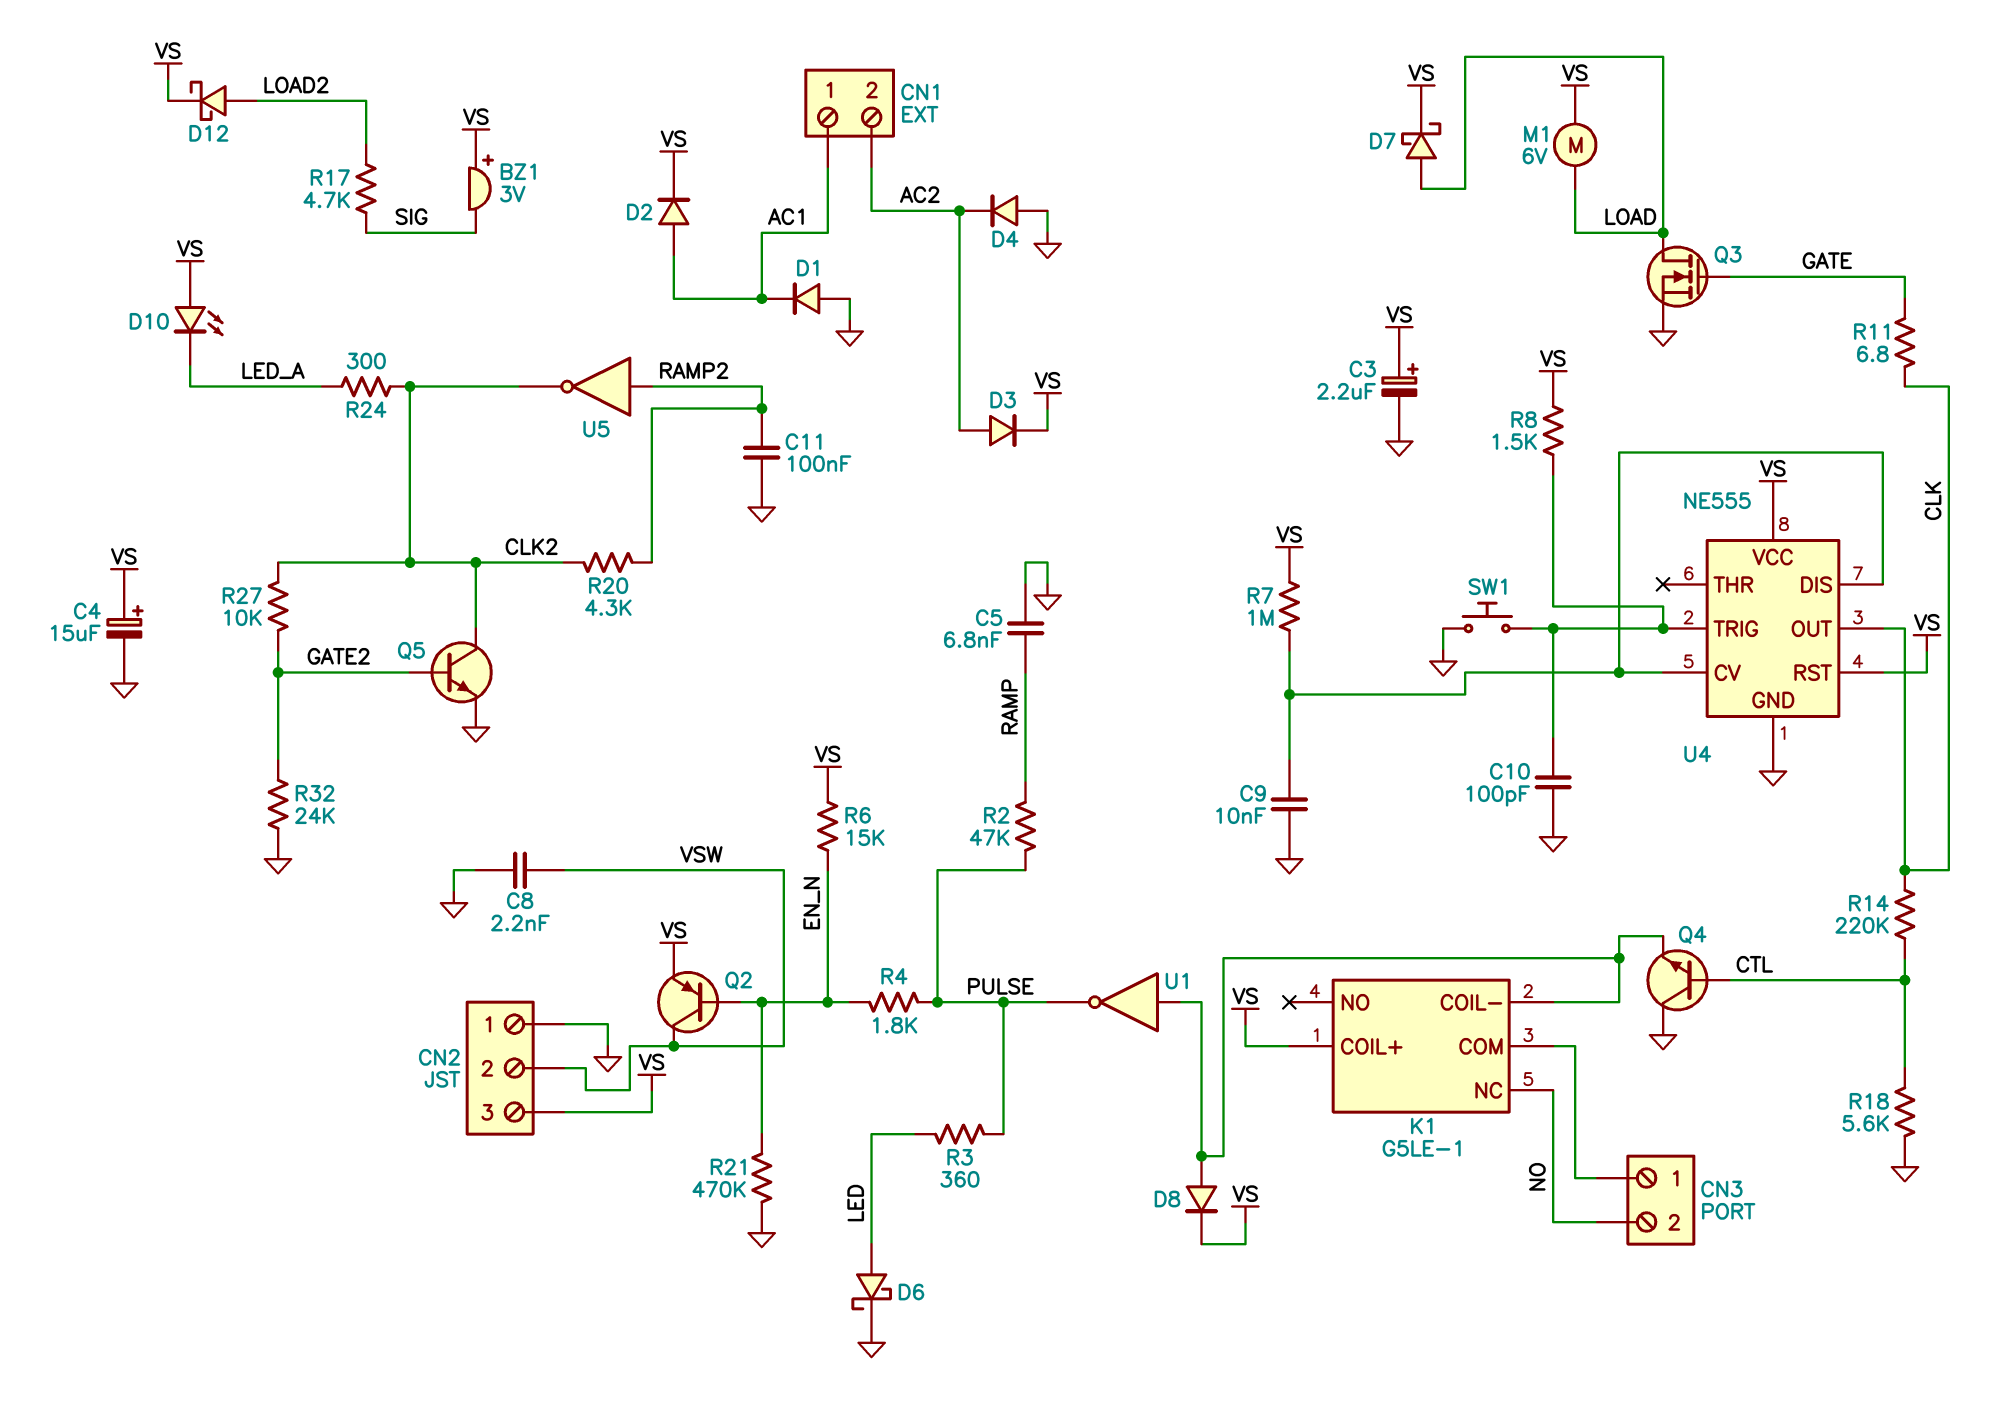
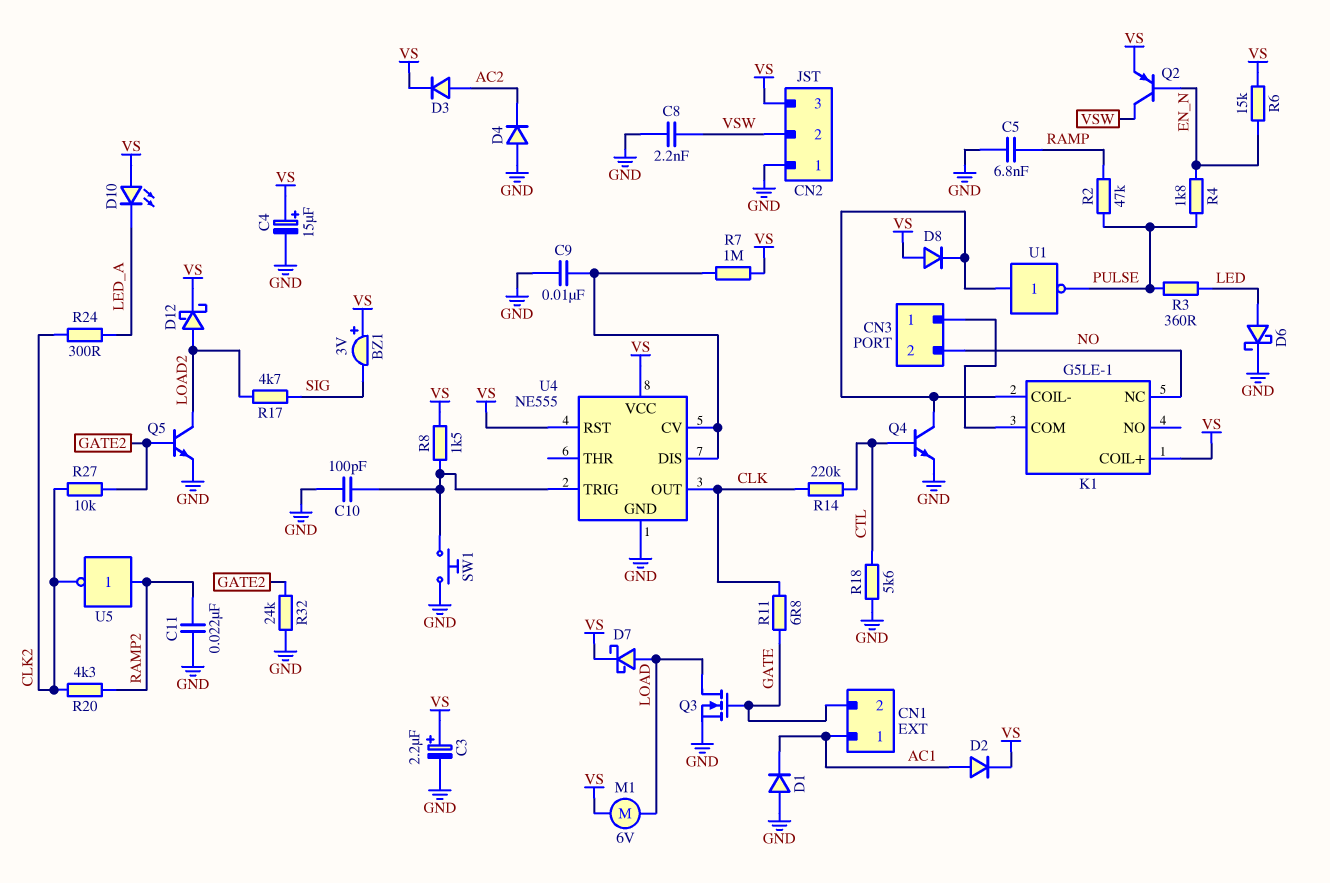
C11: 100nF (GND, RAMP2) -> 22nF (GND, RAMP2)
CN1 pin 2: AC2 -> GATE
D8: diode (A K1/COIL-, K VS) -> diode (A VS, K K1/COIL-)
Q4: NPN (B CTL, C GND, E K1/COIL-) -> NPN (B CTL, C K1/COIL-, E GND)
Q5: NPN (B GATE2, C CLK2, E GND) -> NPN (B GATE2, C LOAD2, E GND)
R21: 470k (EN_N, GND) -> none

